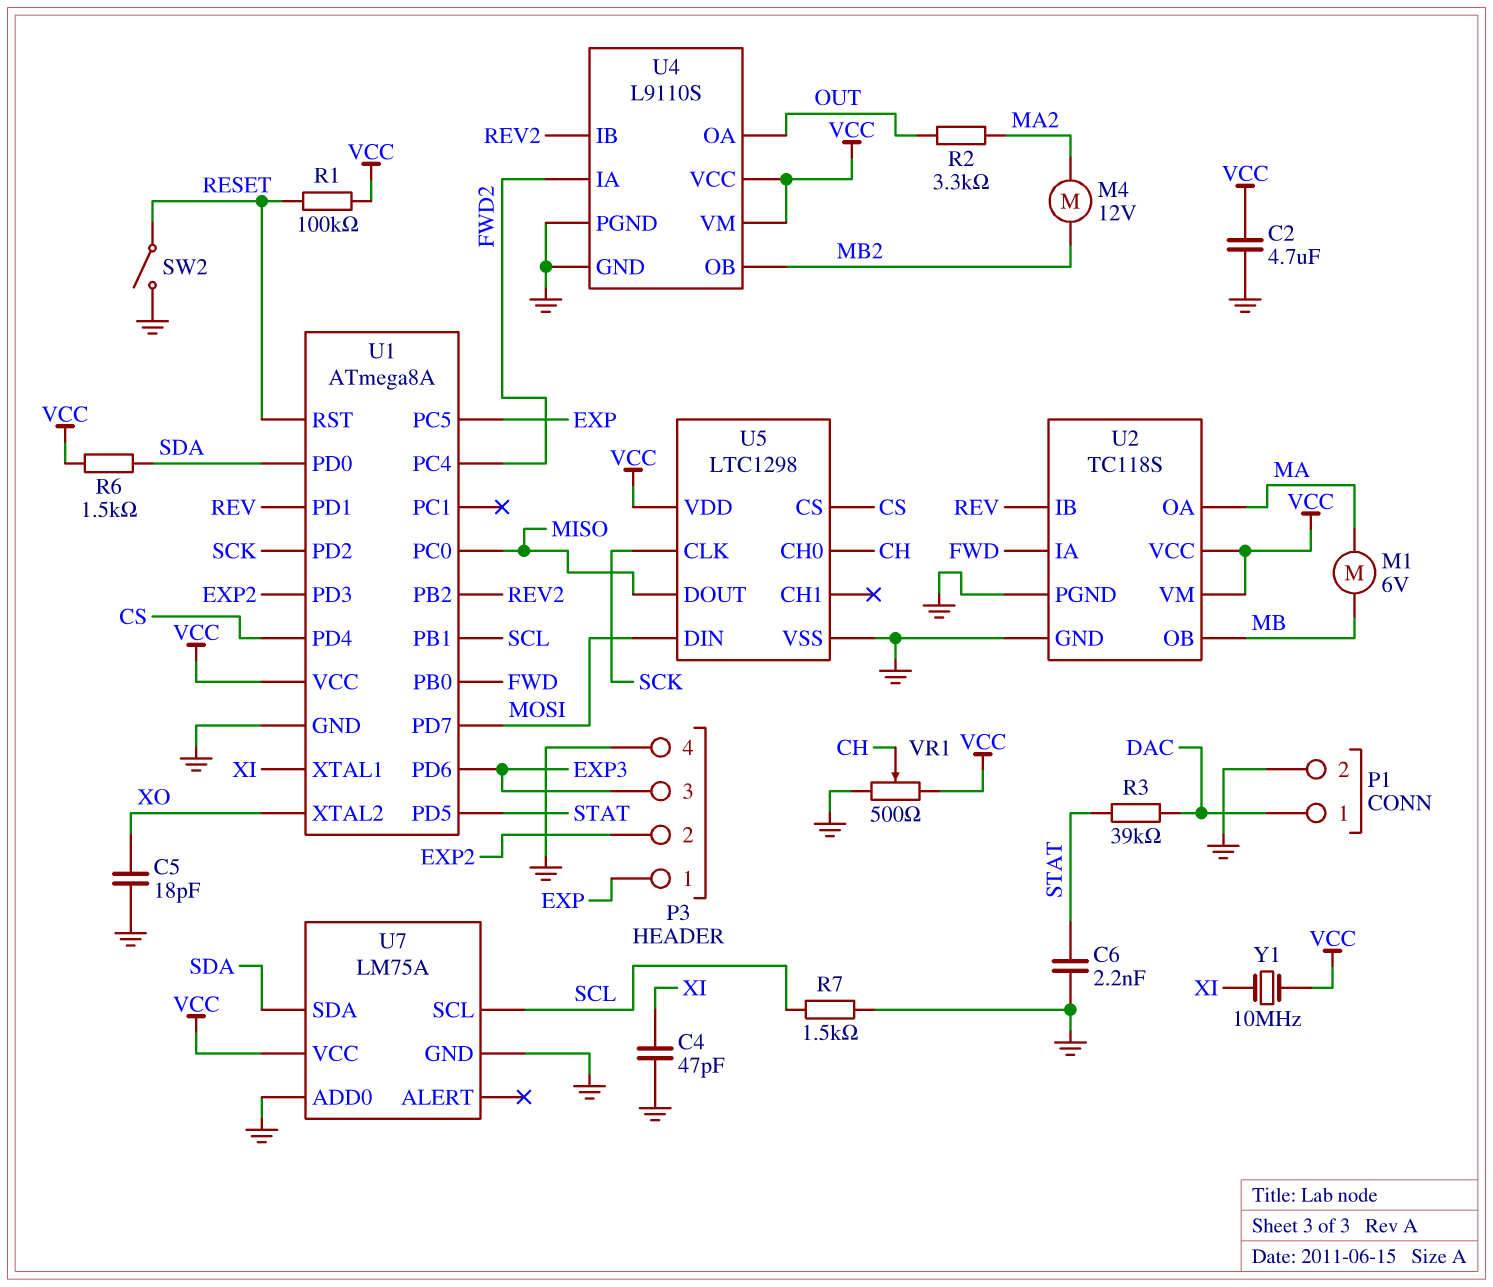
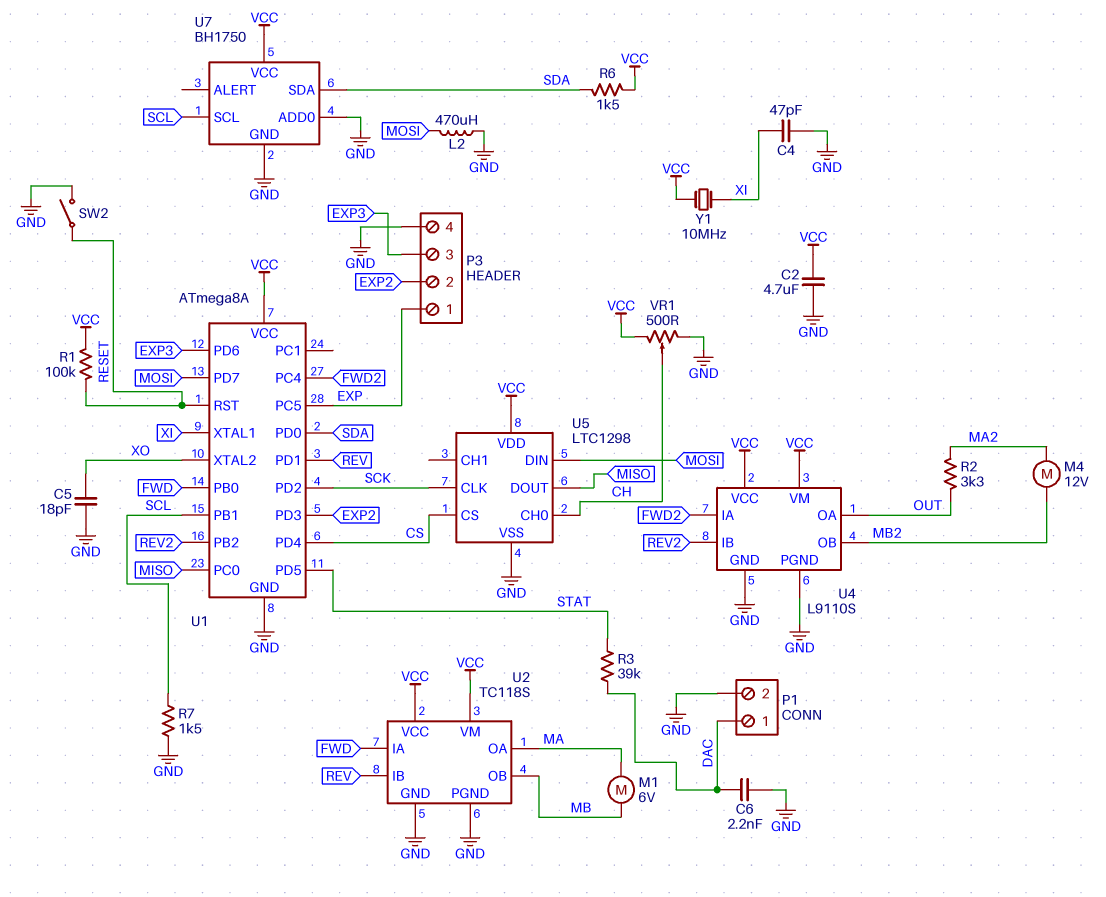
C6: 2.2nF (GND, STAT) -> 2.2nF (DAC, GND)
L2: none -> 470uH (GND, MOSI)
U7: LM75A -> BH1750

